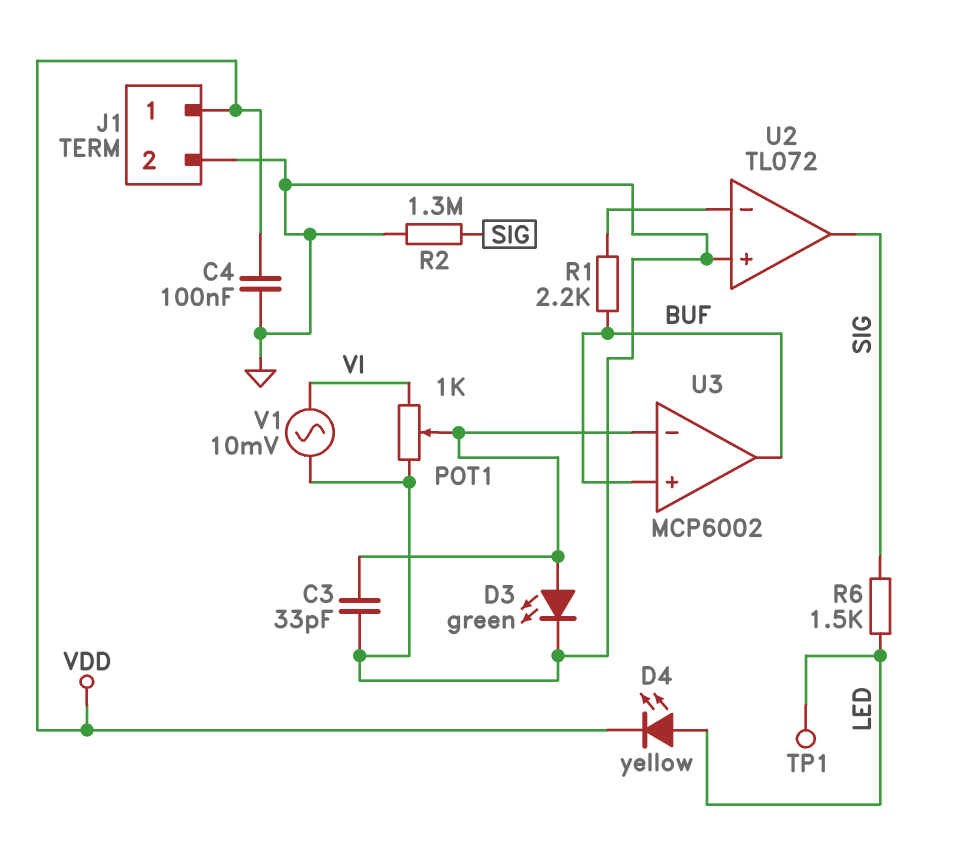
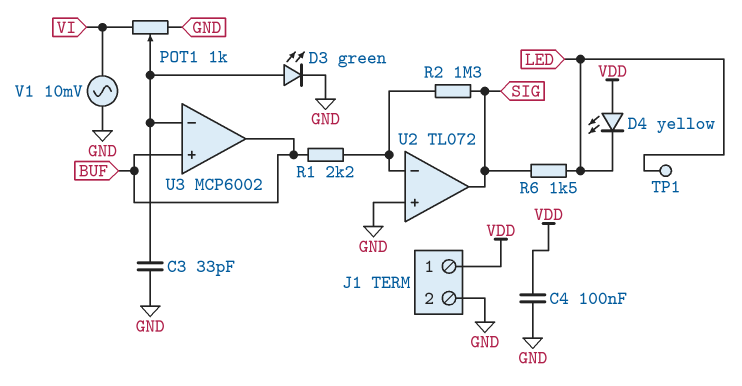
D4: LED yellow (A LED, K VDD) -> LED yellow (A VDD, K LED)
R2: 1.3M (GND, SIG) -> 1.3M (SIG, U2/in-)

